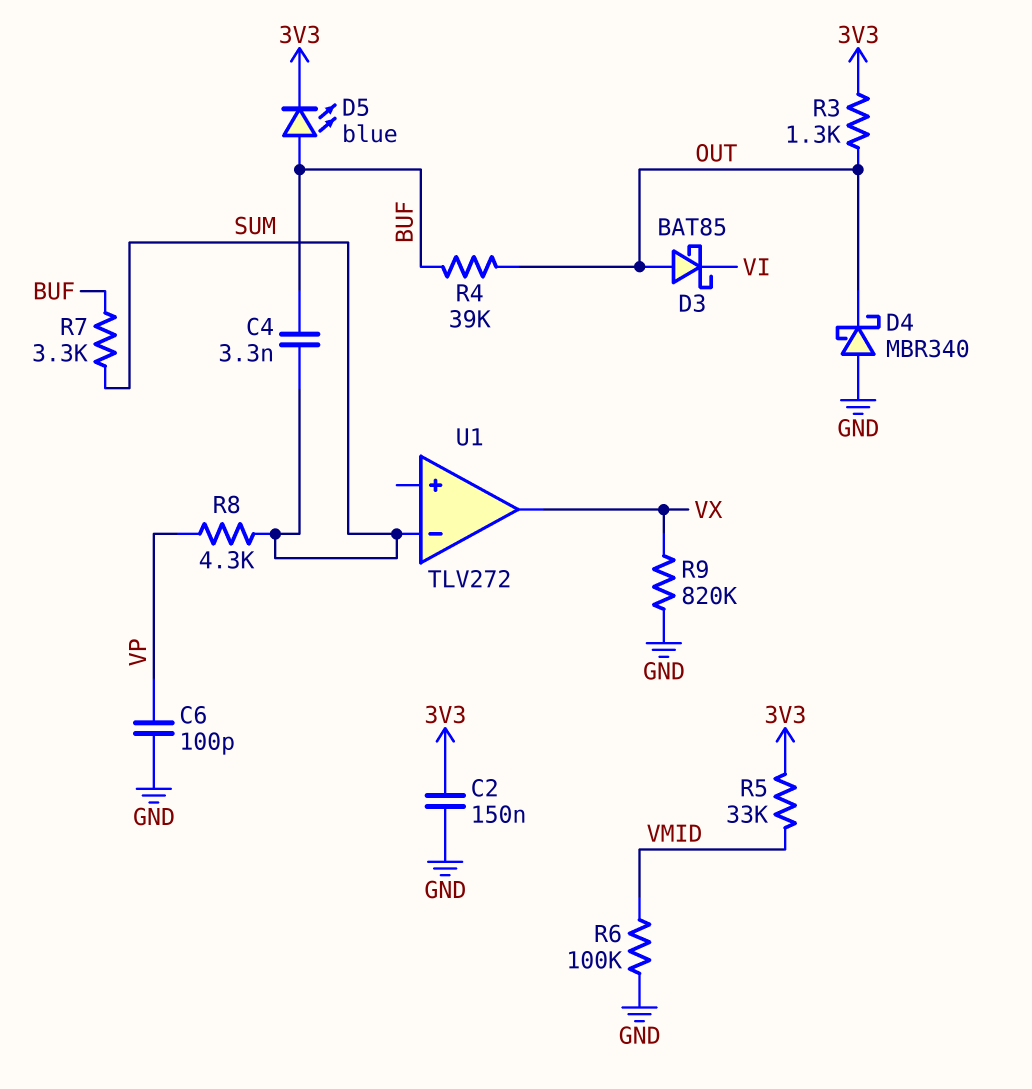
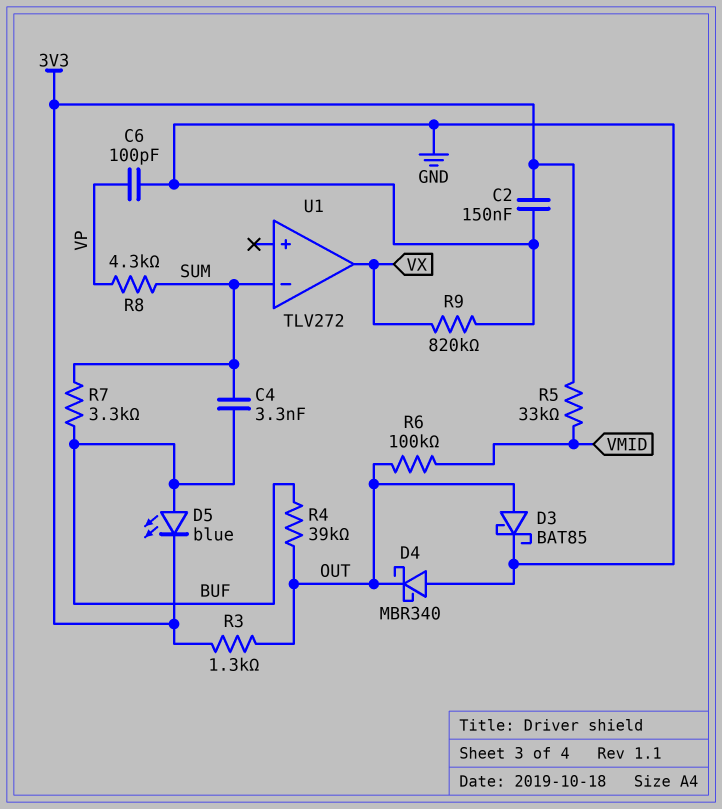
D3: schottky BAT85 (A OUT, K VI) -> schottky BAT85 (A OUT, K GND)
R6: 100k (GND, VMID) -> 100k (OUT, VMID)

